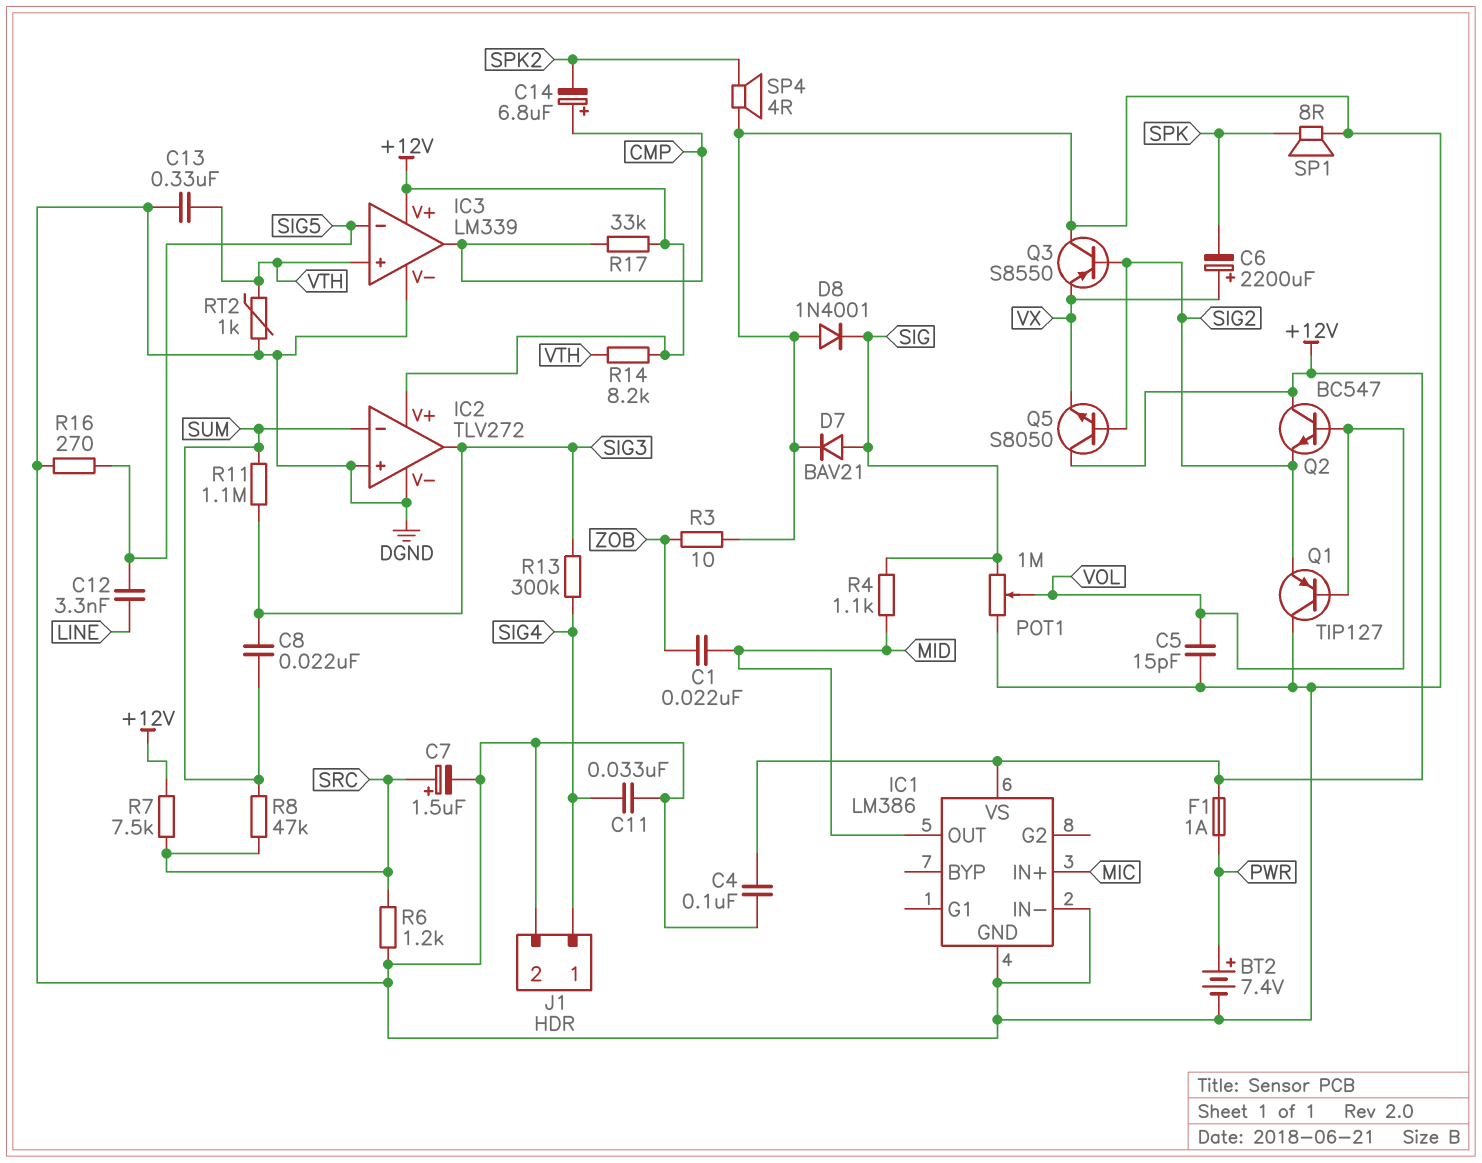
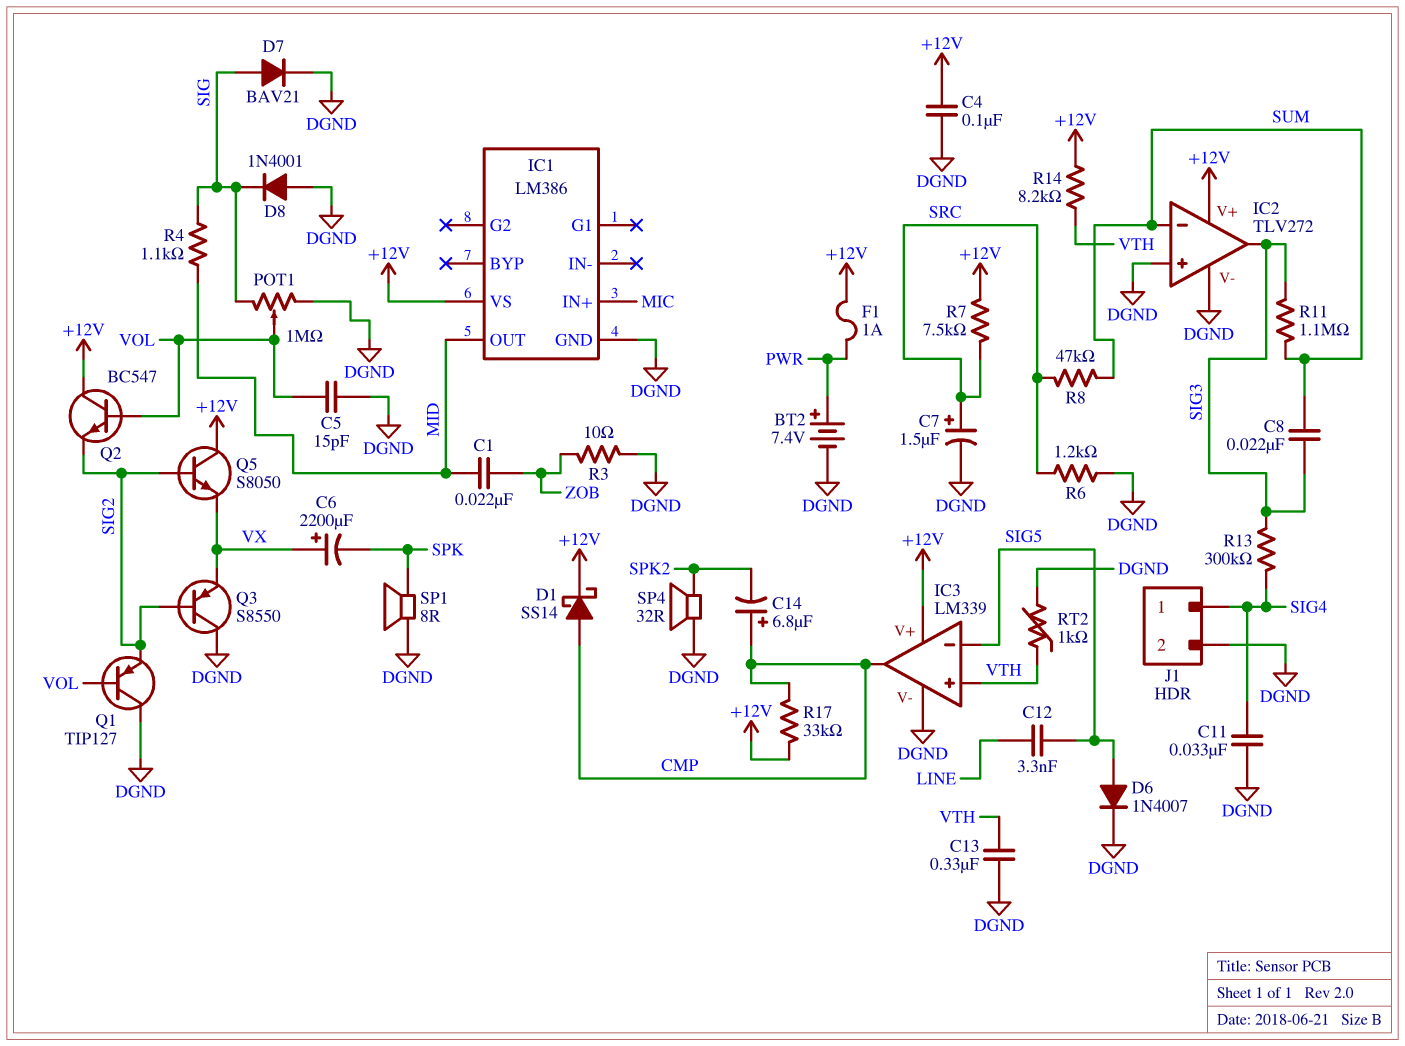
D1: none -> schottky SS14 (A CMP, K +12V)
D6: none -> diode 1N4007 (A SIG5, K DGND)
IC1 pin IN-: DGND -> none
R16: 270 (DGND, SIG5) -> none
SP4: speaker 4R (DGND, SPK2) -> speaker 32R (DGND, SPK2)

